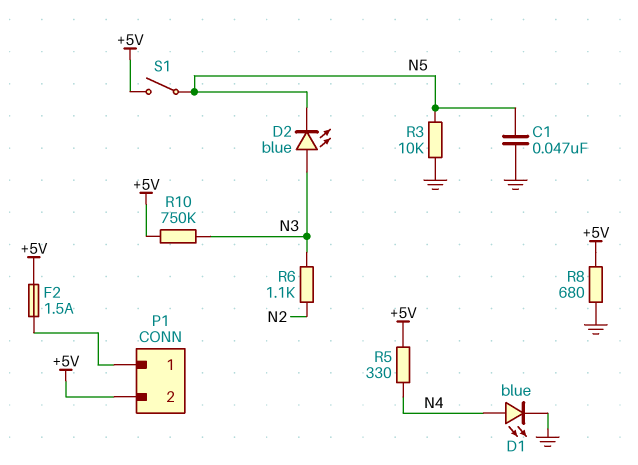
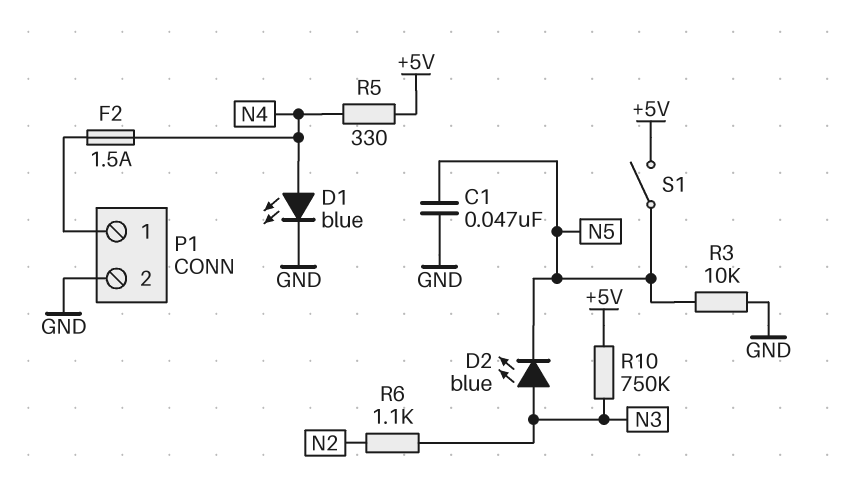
F2: 1.5A (+5V, P1/1) -> 1.5A (N4, P1/1)
P1 pin 2: +5V -> GND
R8: 680 (+5V, GND) -> none

